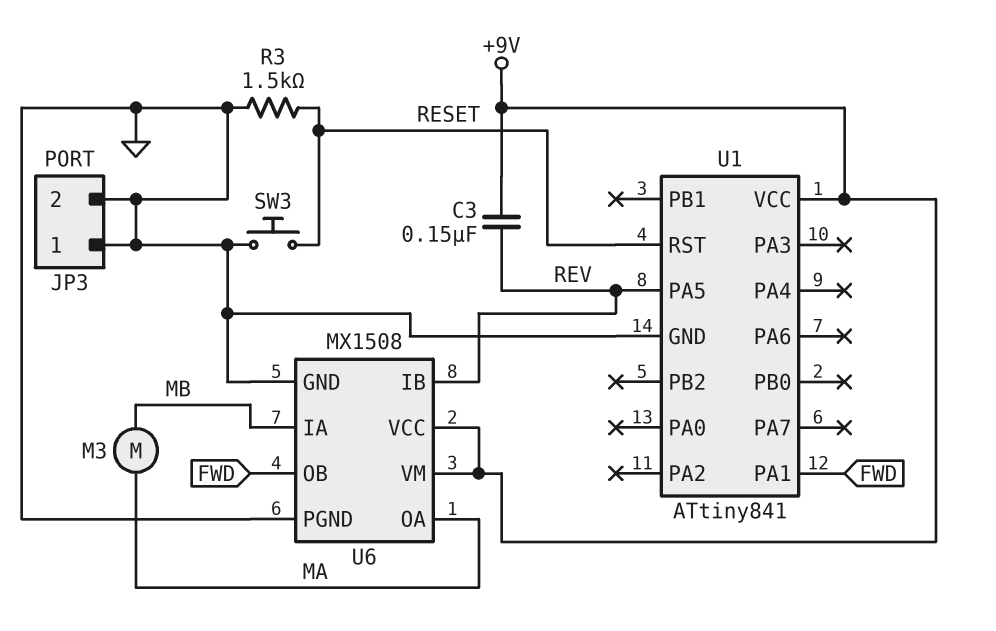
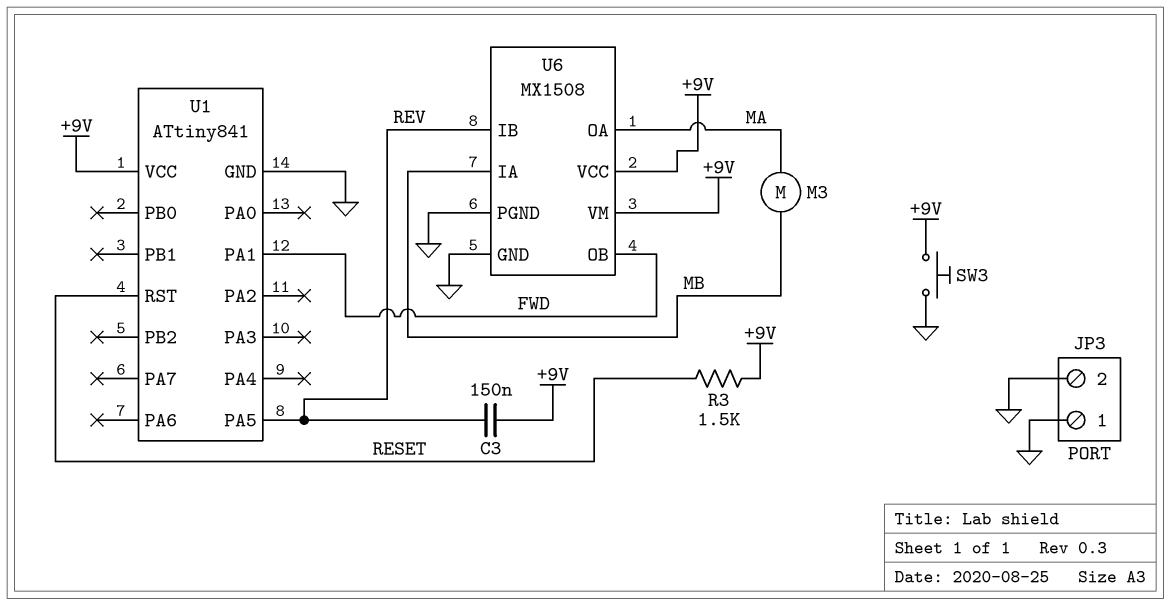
R3: 1.5k (GND, RESET) -> 1.5k (+9V, RESET)
SW3: button (GND, RESET) -> button (+9V, GND)

